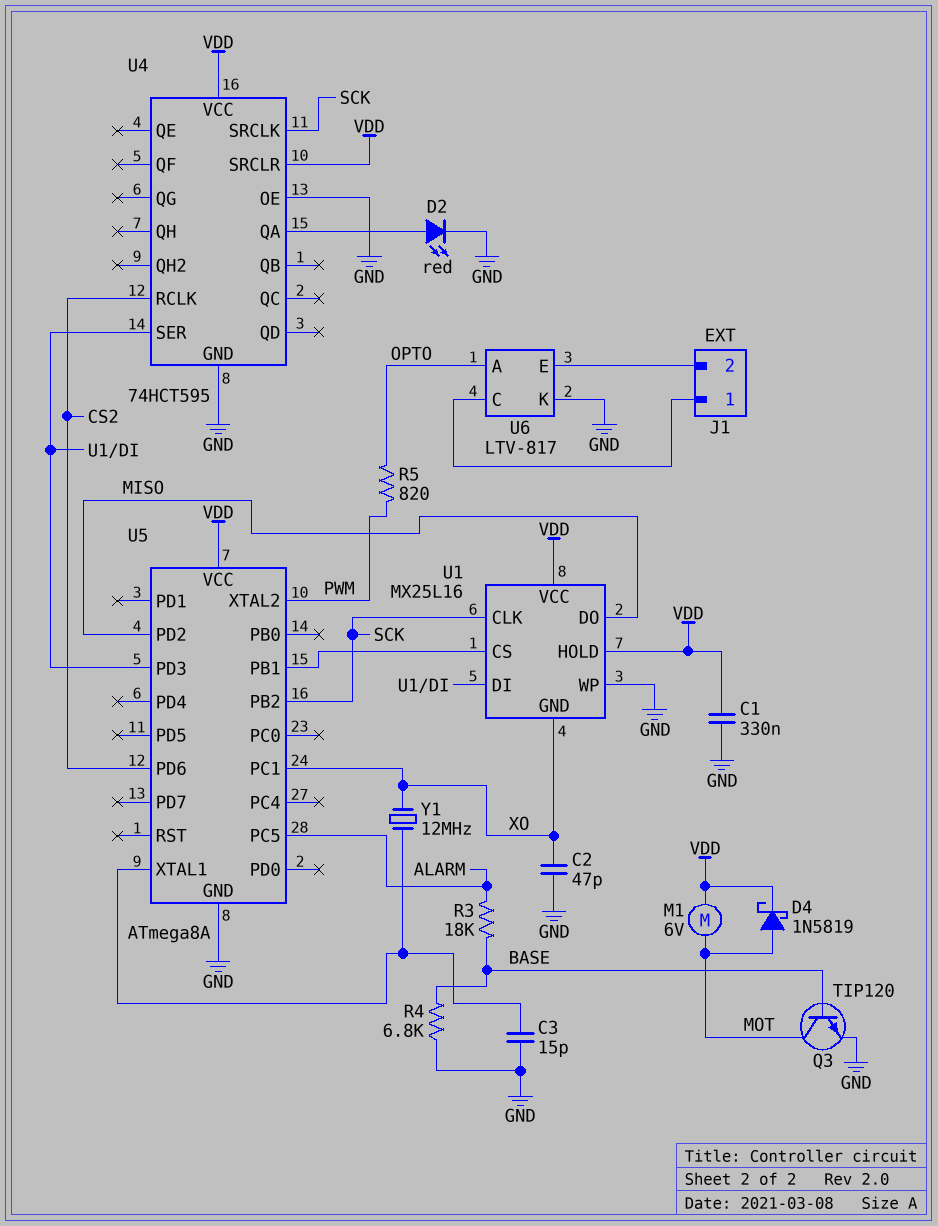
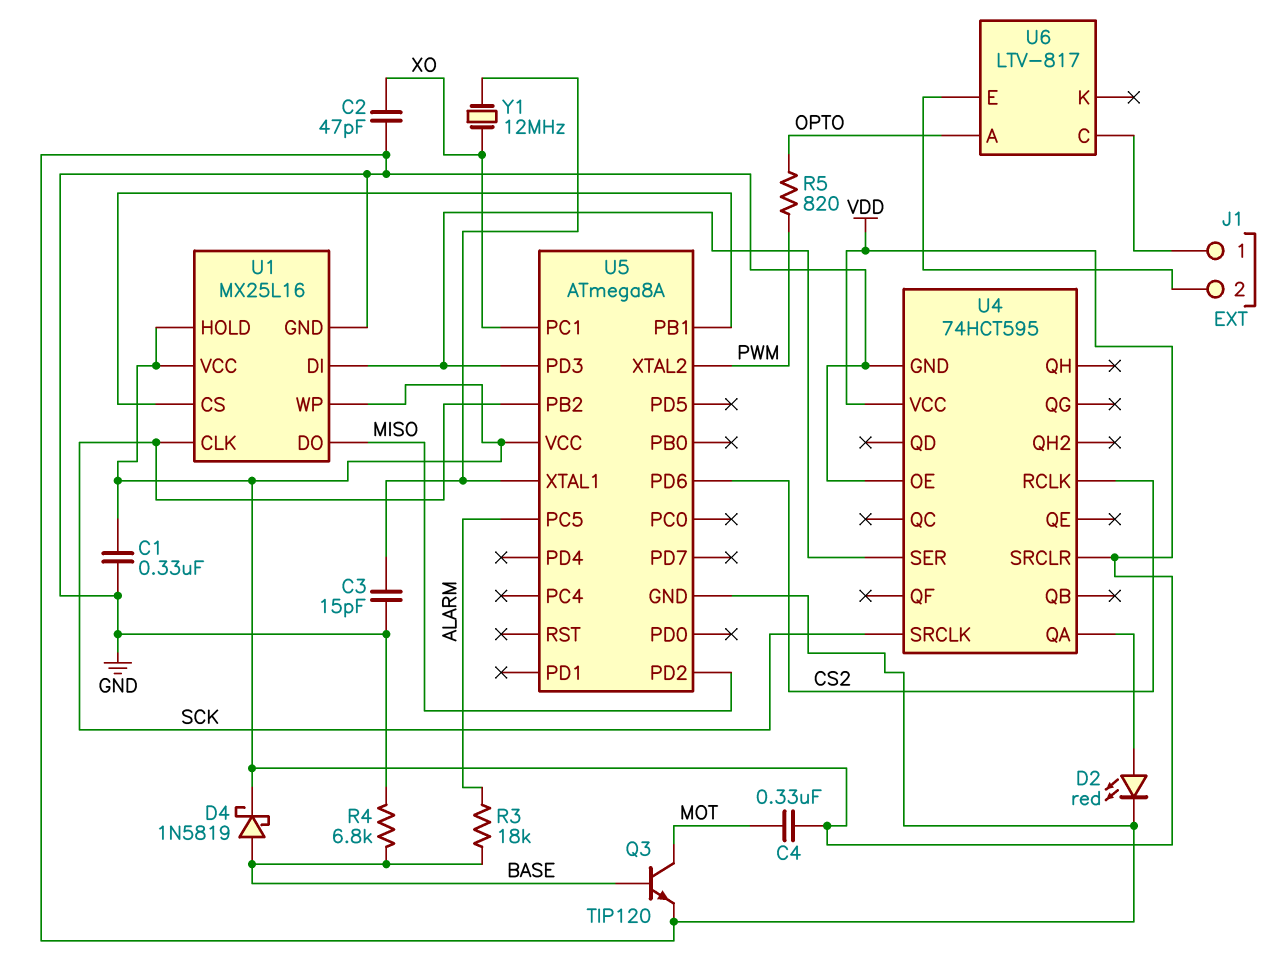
C4: none -> 330nF (MOT, VDD)
D4: schottky 1N5819 (A MOT, K VDD) -> schottky 1N5819 (A BASE, K VDD)
M1: motor 6V (MOT, VDD) -> none
U1 pin GND: XO -> GND
U1 pin WP: GND -> VDD
U6 pin K: GND -> none

